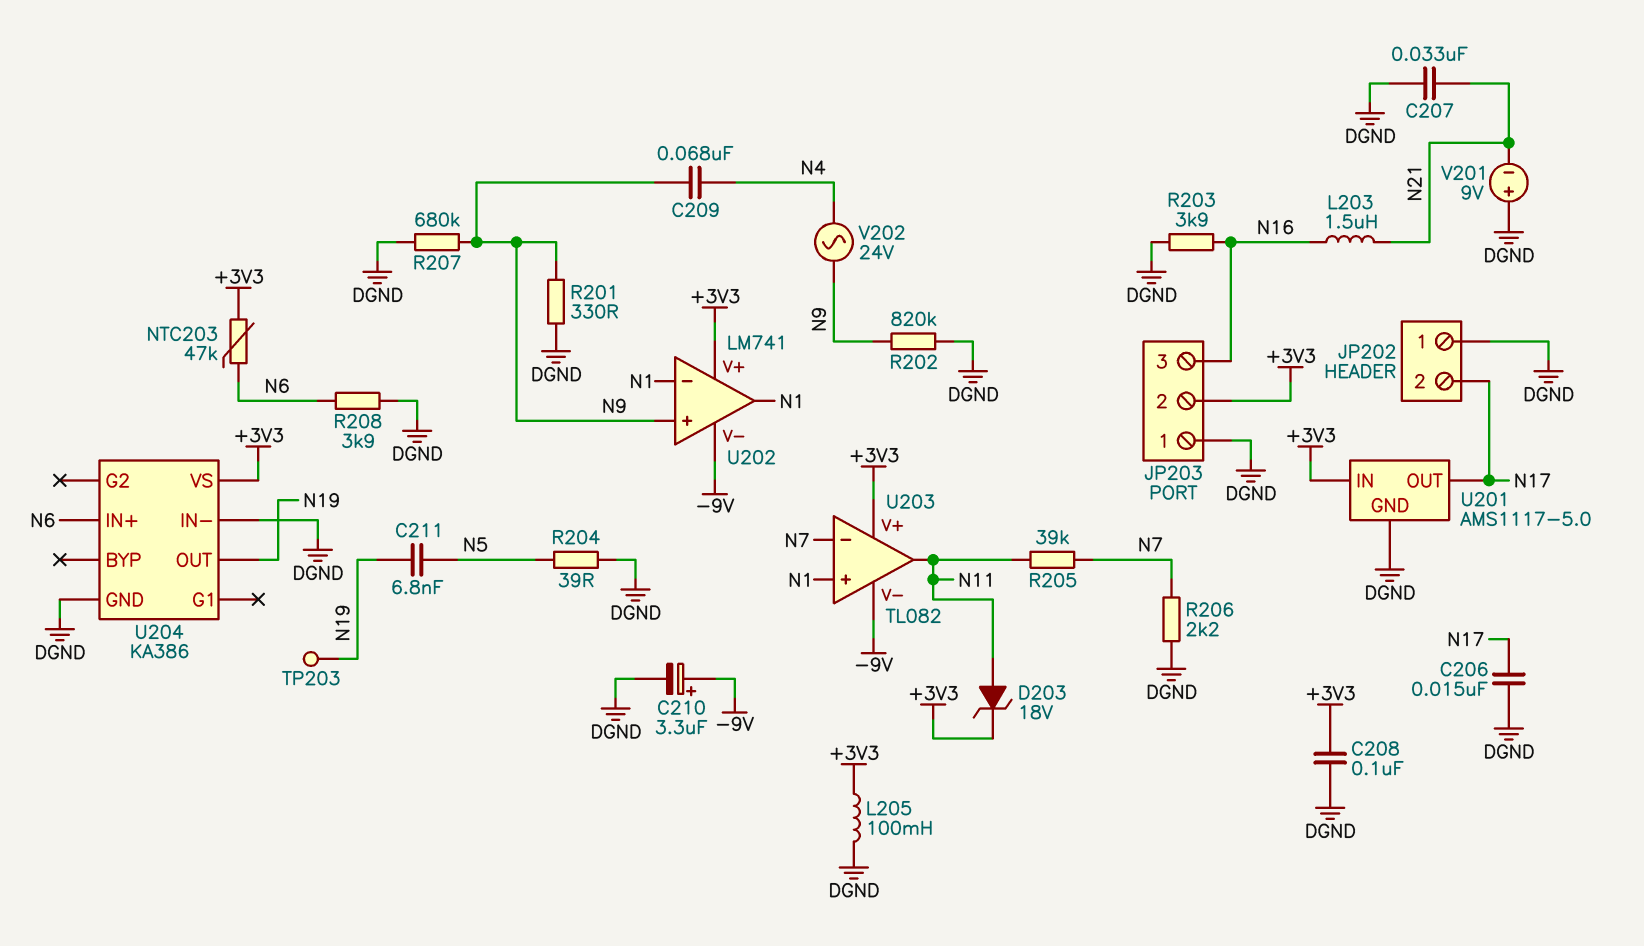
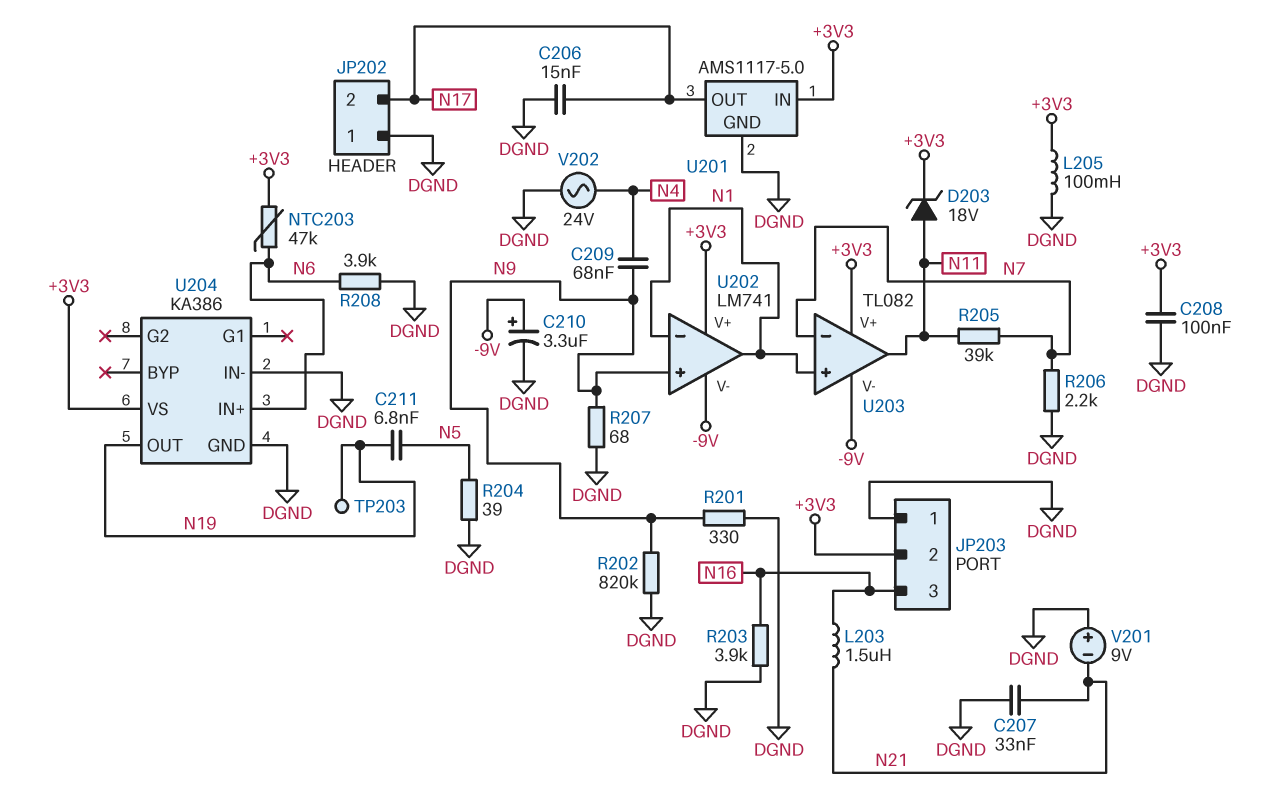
R207: 680k (DGND, N9) -> 68 (DGND, N9)
V202: AC 24V (N4, N9) -> AC 24V (DGND, N4)

